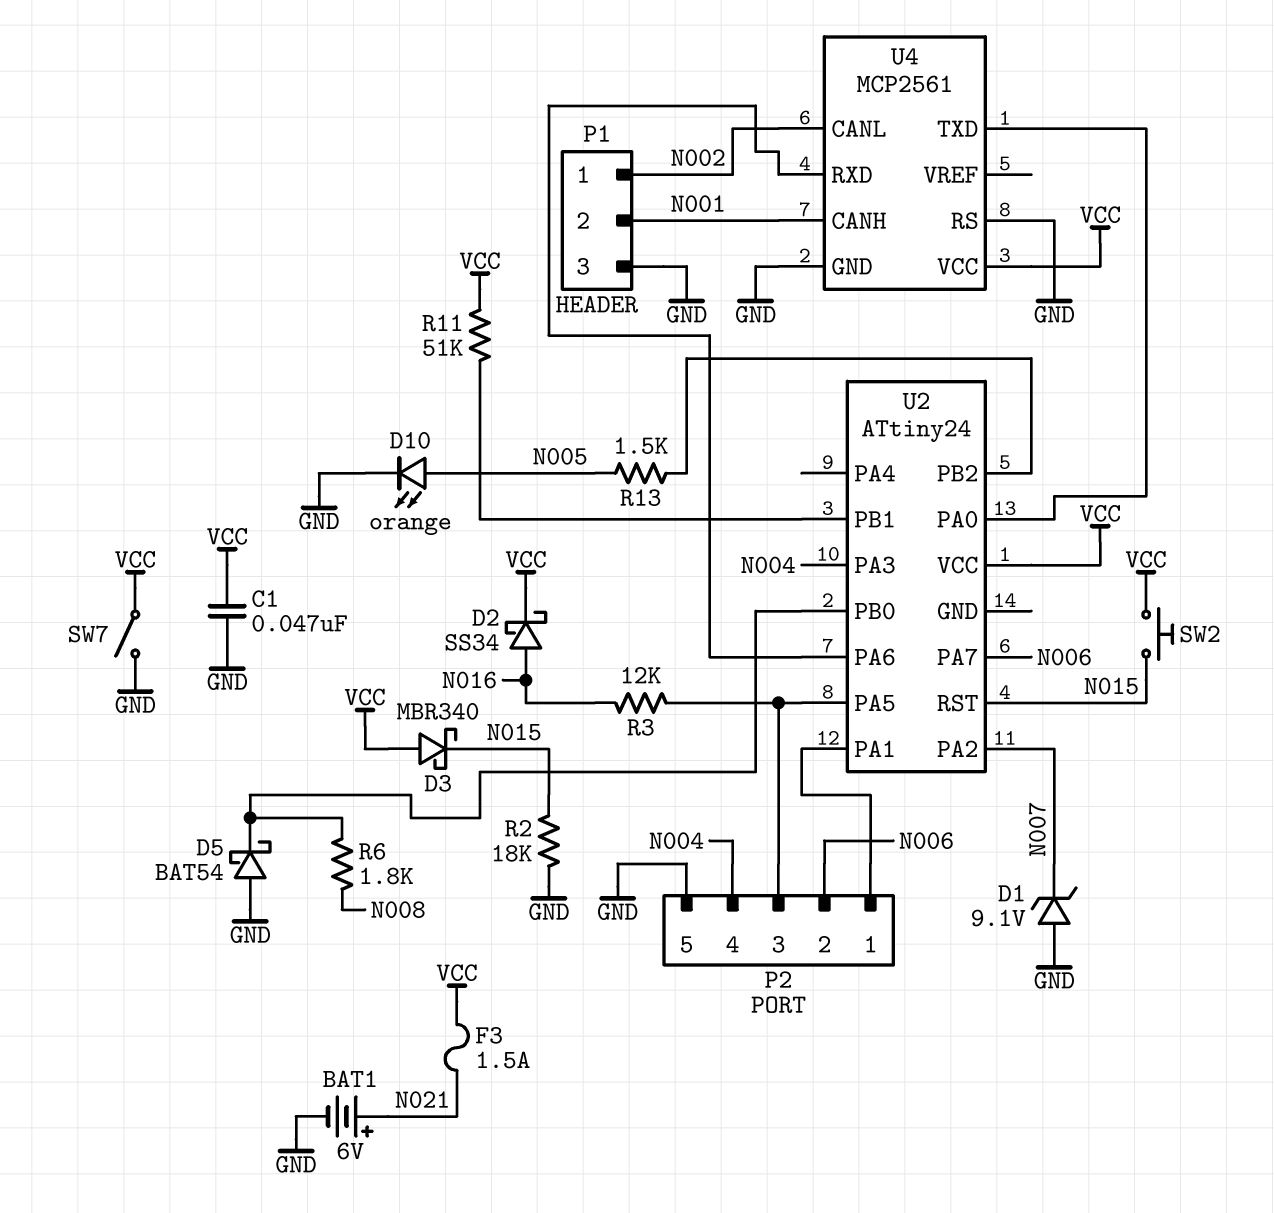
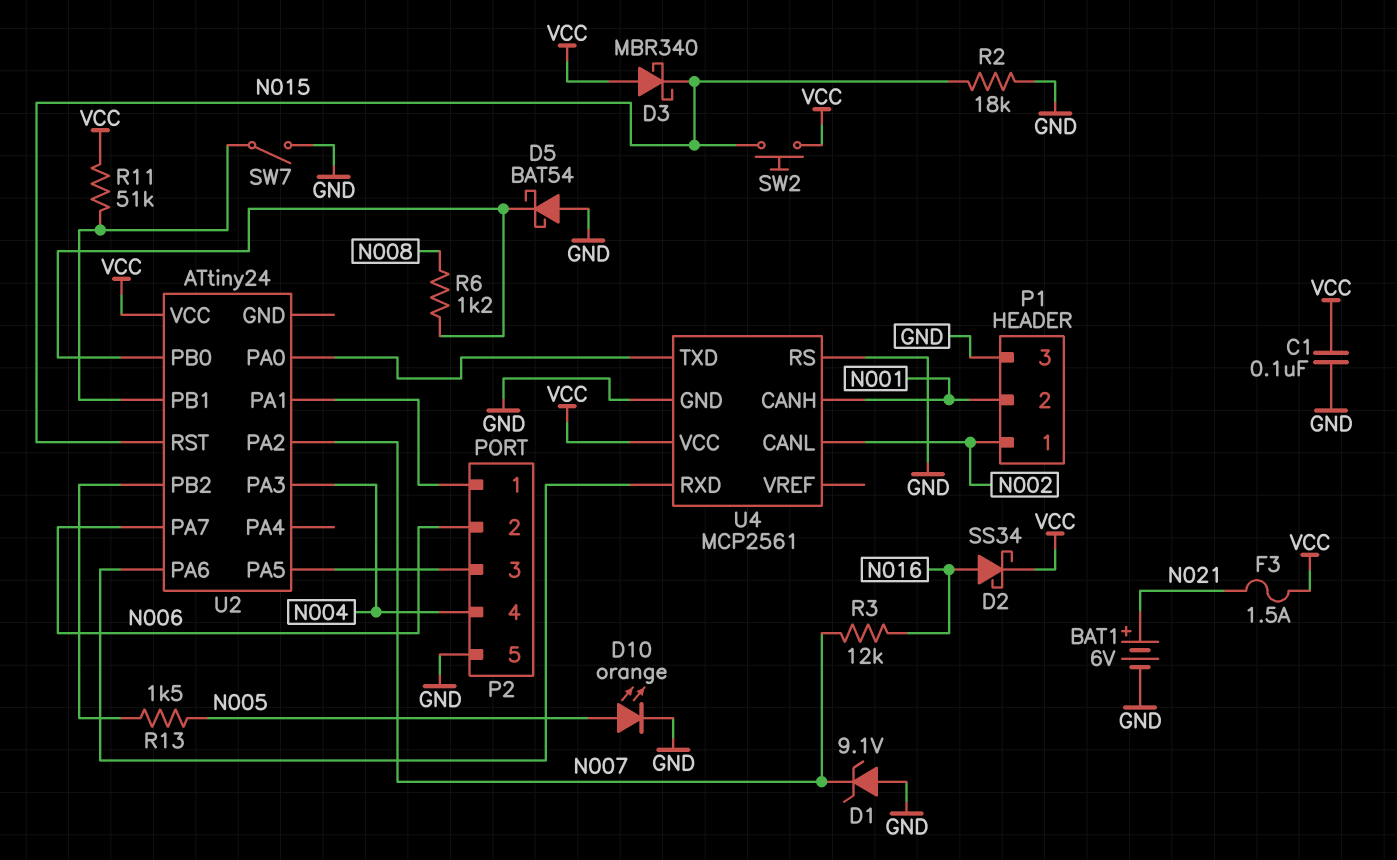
C1: 47nF (GND, VCC) -> 100nF (GND, VCC)
R3: 12k (N016, P2/3) -> 12k (N007, N016)
R6: 1.8k (N008, U2/PB0) -> 1.2k (N008, U2/PB0)
SW7: switch (GND, VCC) -> switch (GND, U2/PB1)

